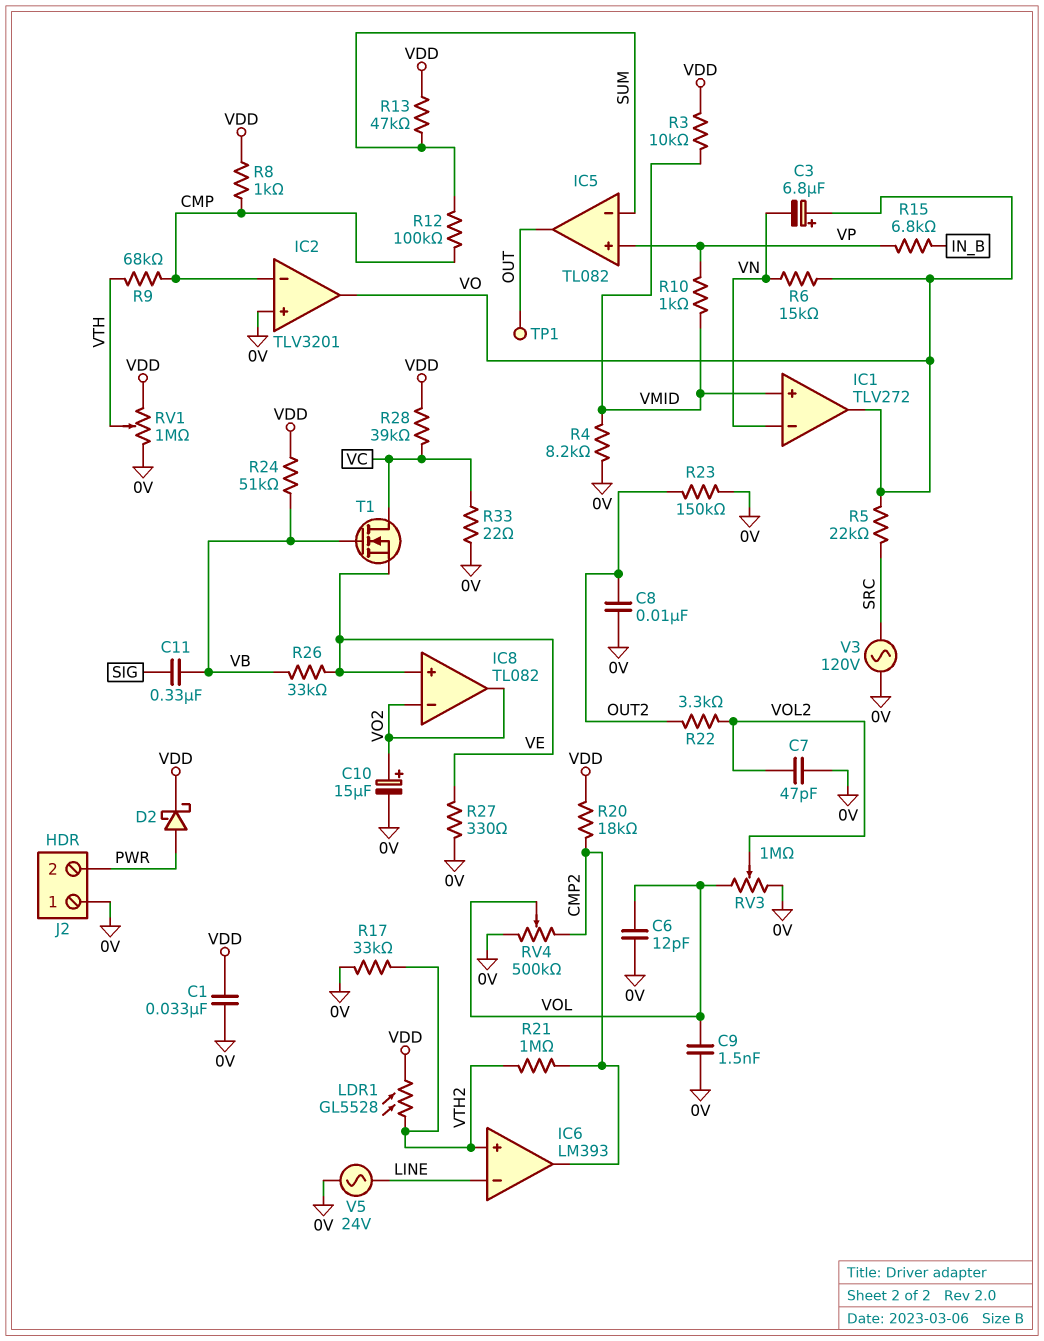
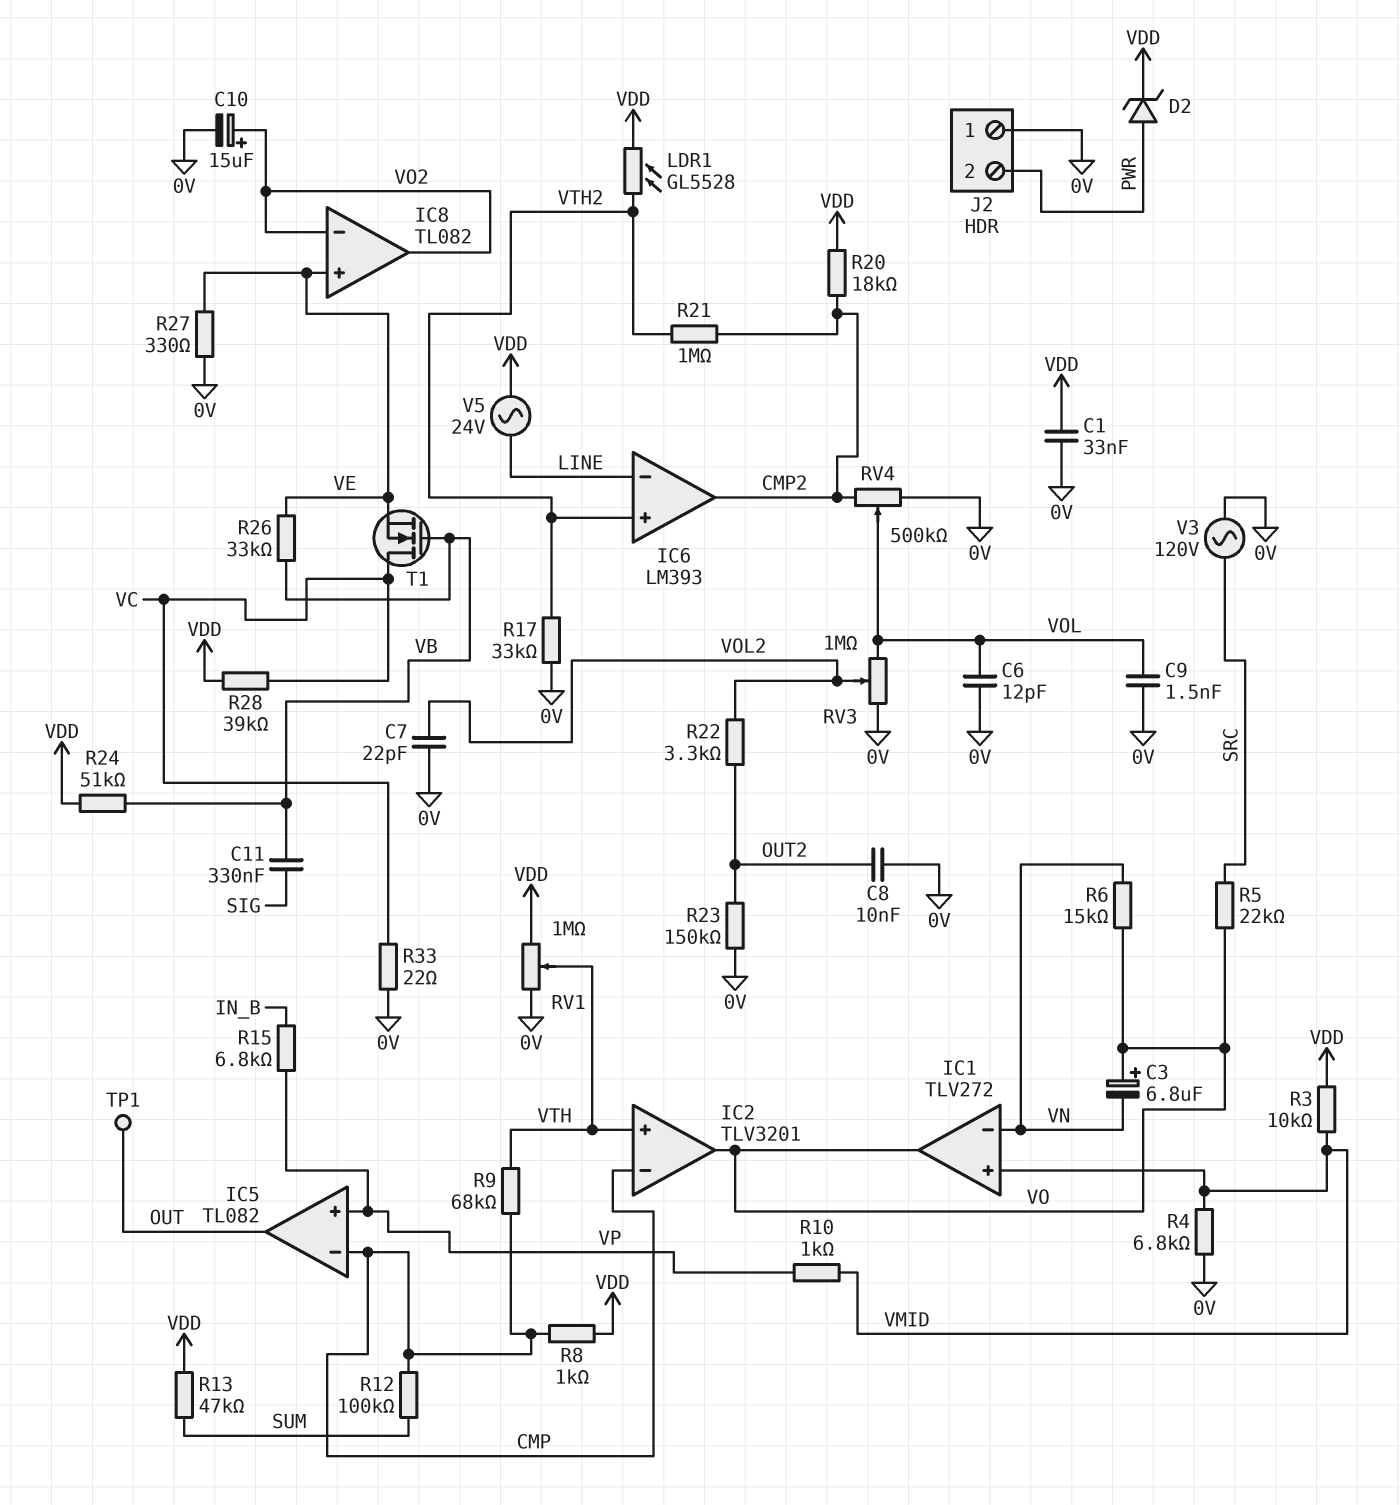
C7: 47pF (0V, VOL2) -> 22pF (0V, VOL2)
D2: schottky (A PWR, K VDD) -> zener (A PWR, K VDD)
IC2 pin in+: 0V -> VTH
IC5 pin in-: SUM -> CMP
R4: 8.2k (0V, VMID) -> 6.8k (0V, VMID)
V5: AC 24V (0V, LINE) -> AC 24V (LINE, VDD)

